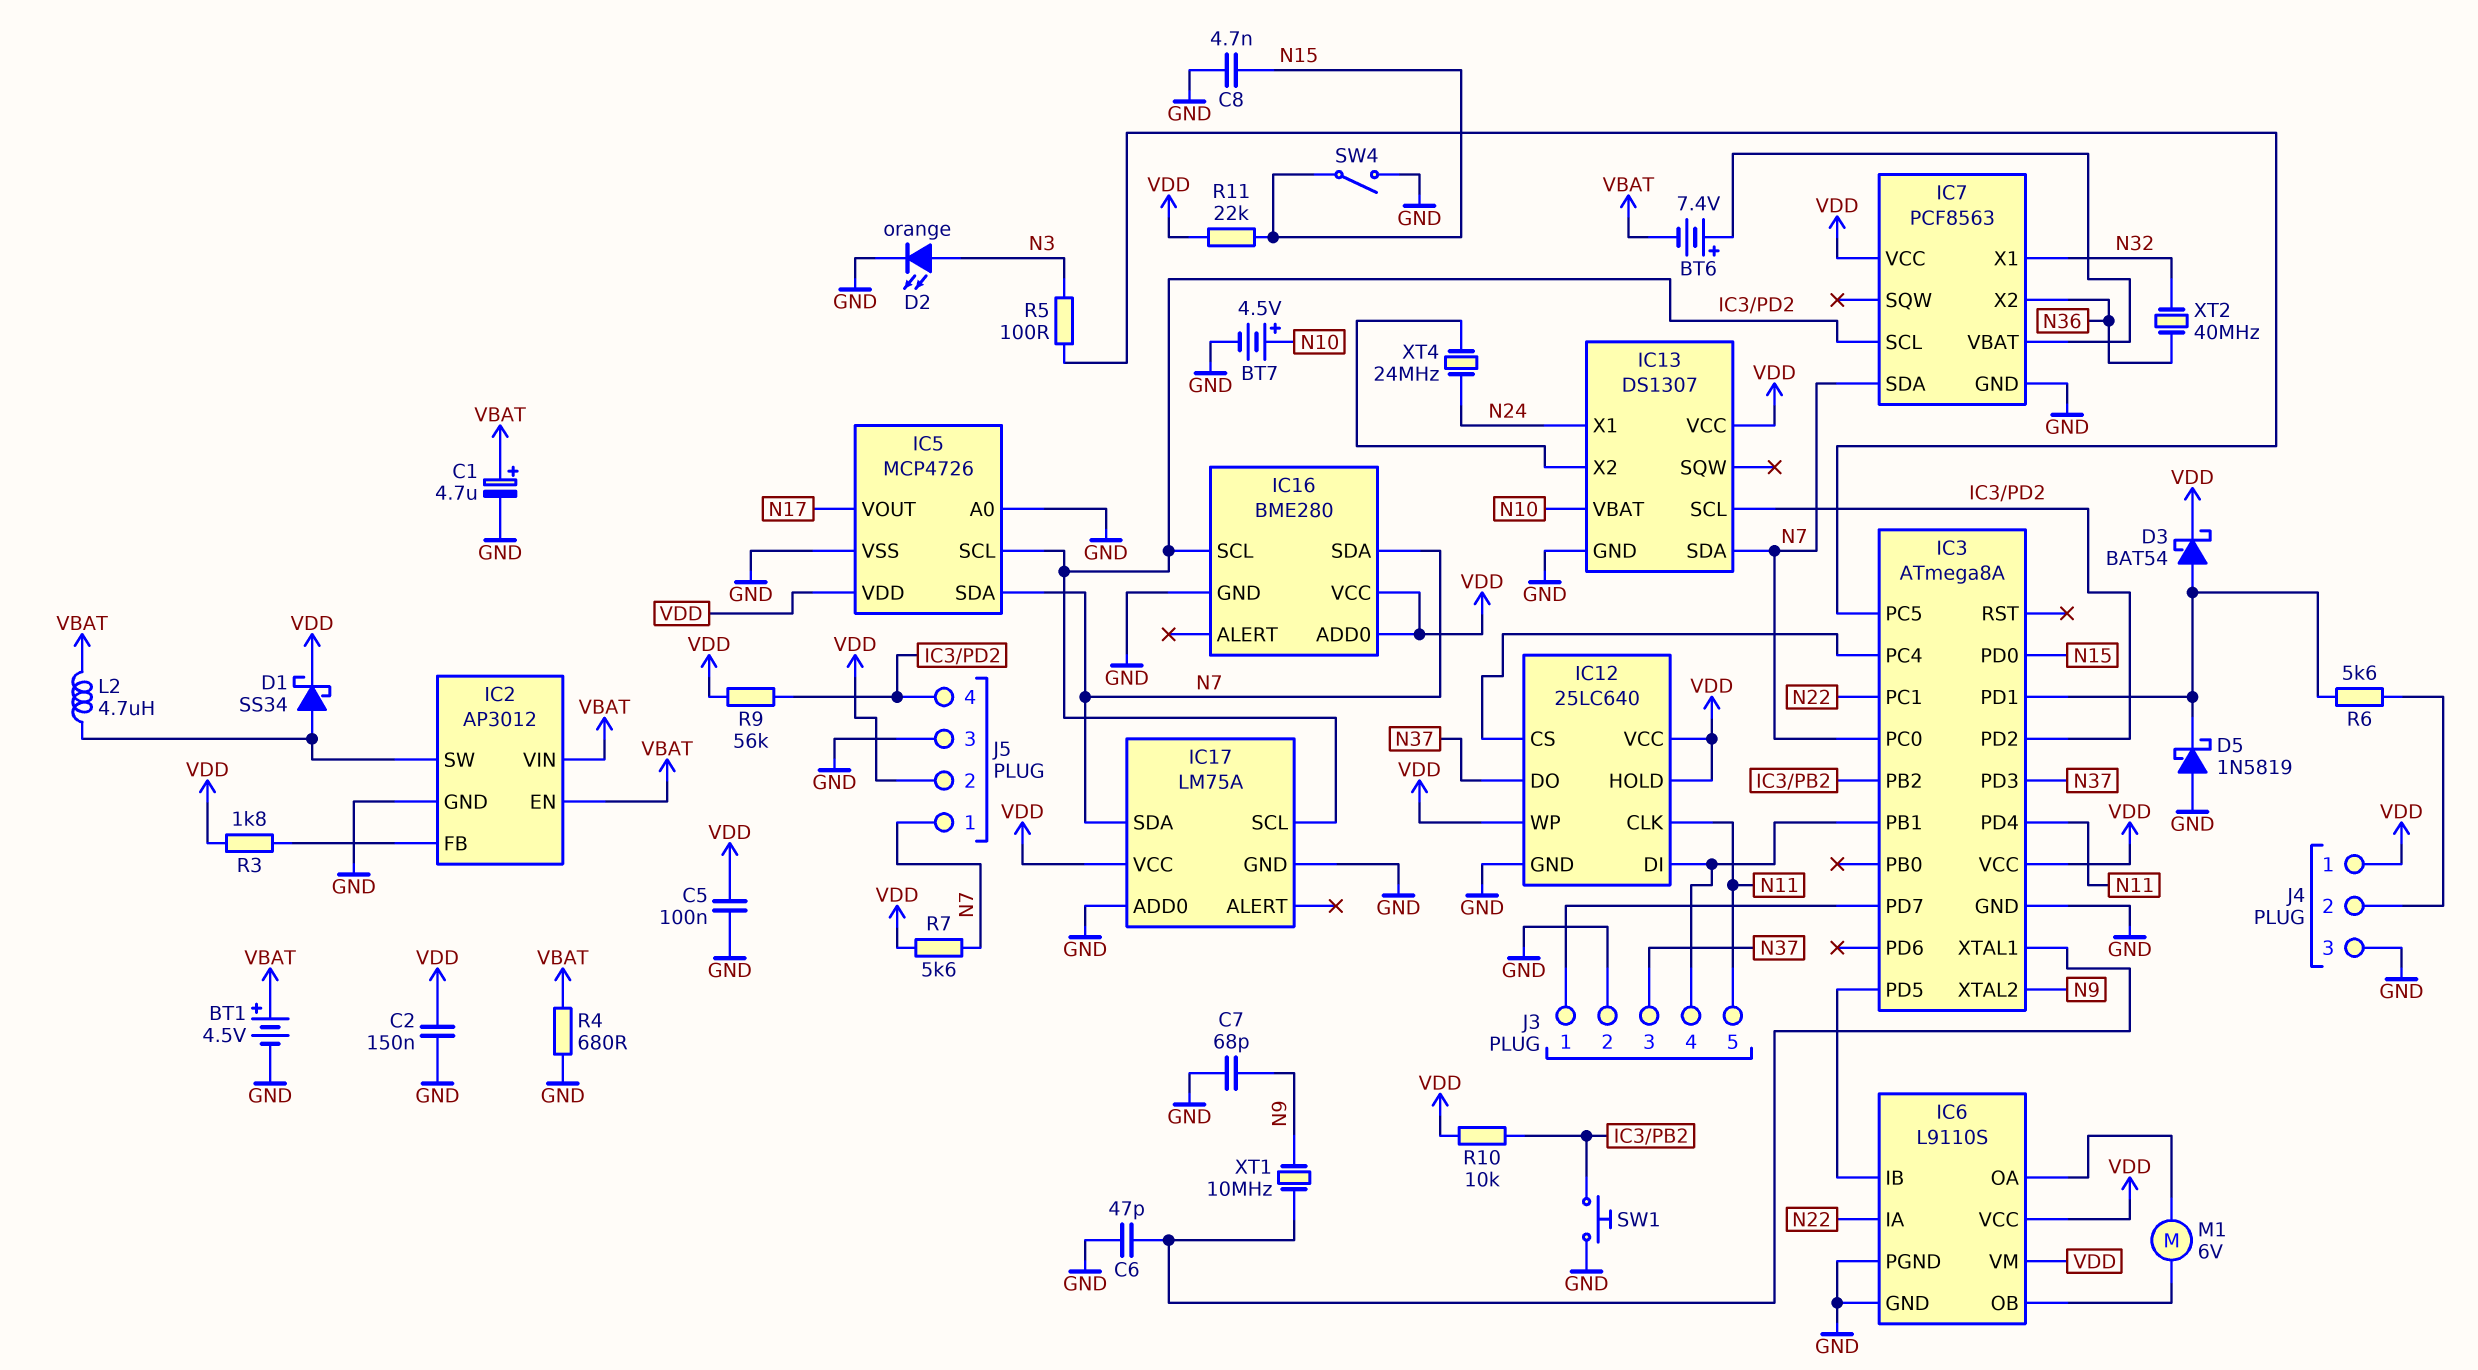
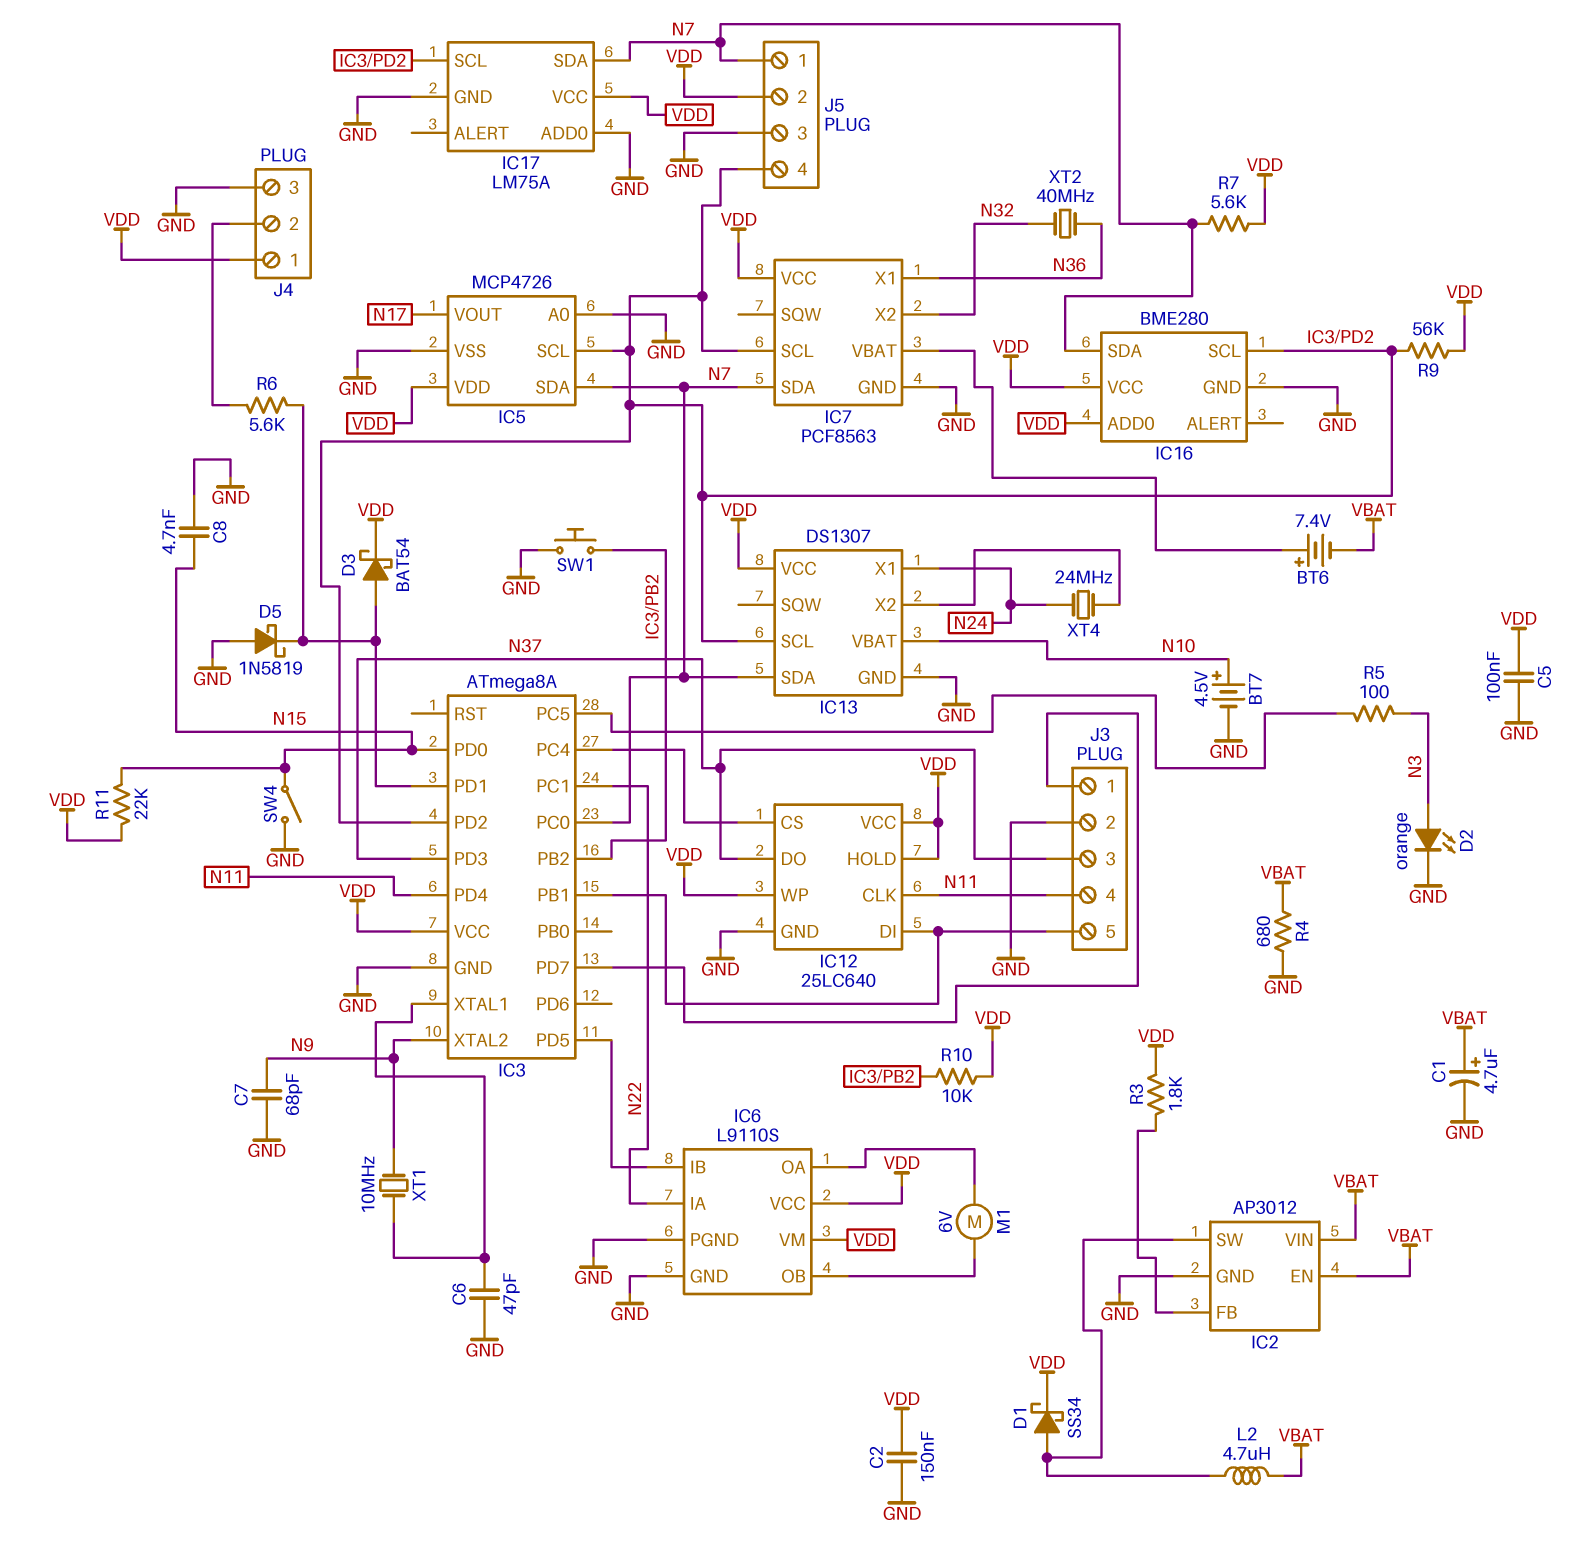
BT1: 4.5V (plus VBAT, minus GND) -> none
IC7 pin X1: N32 -> N36
IC7 pin X2: N36 -> N32
J3 pin 4: IC3/PB1 -> N11
J3 pin 5: N11 -> IC3/PB1

